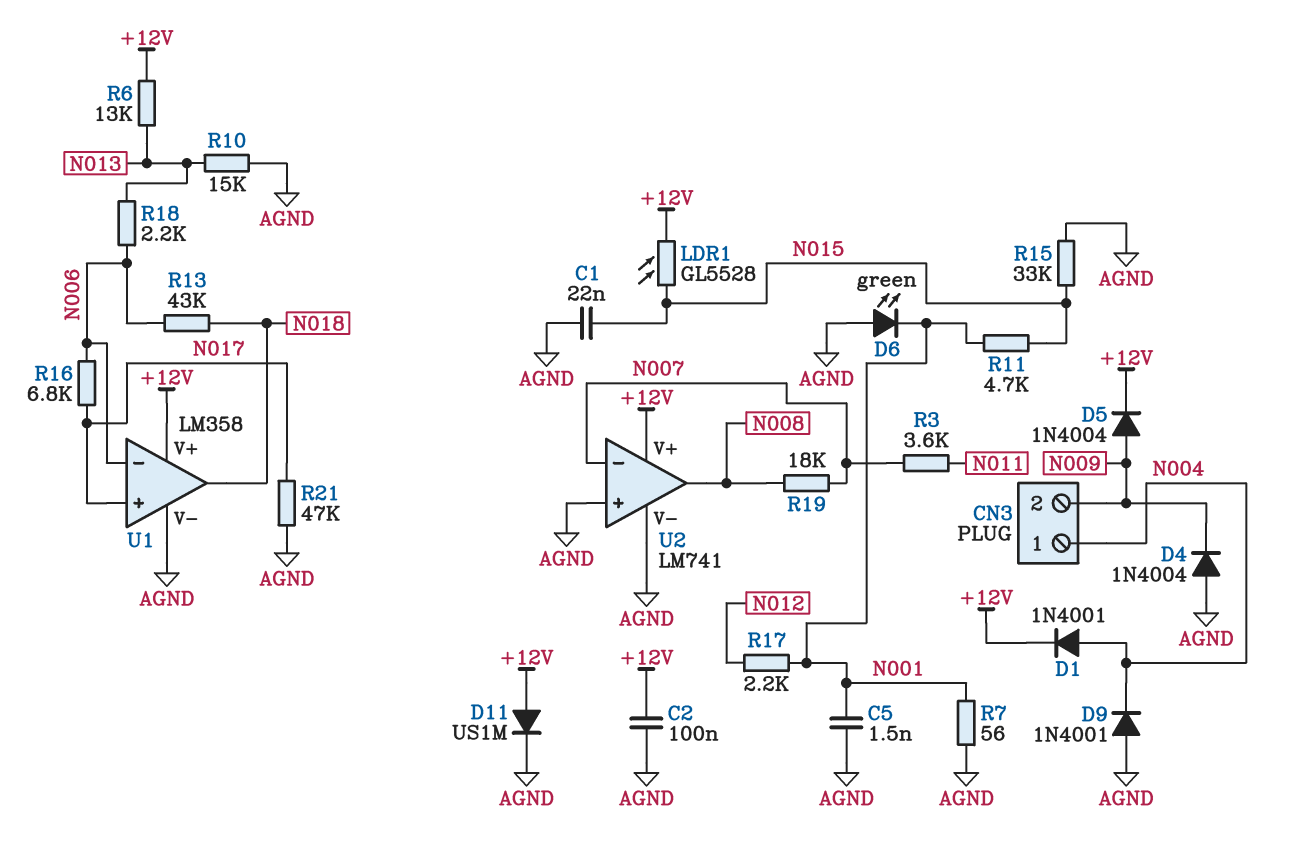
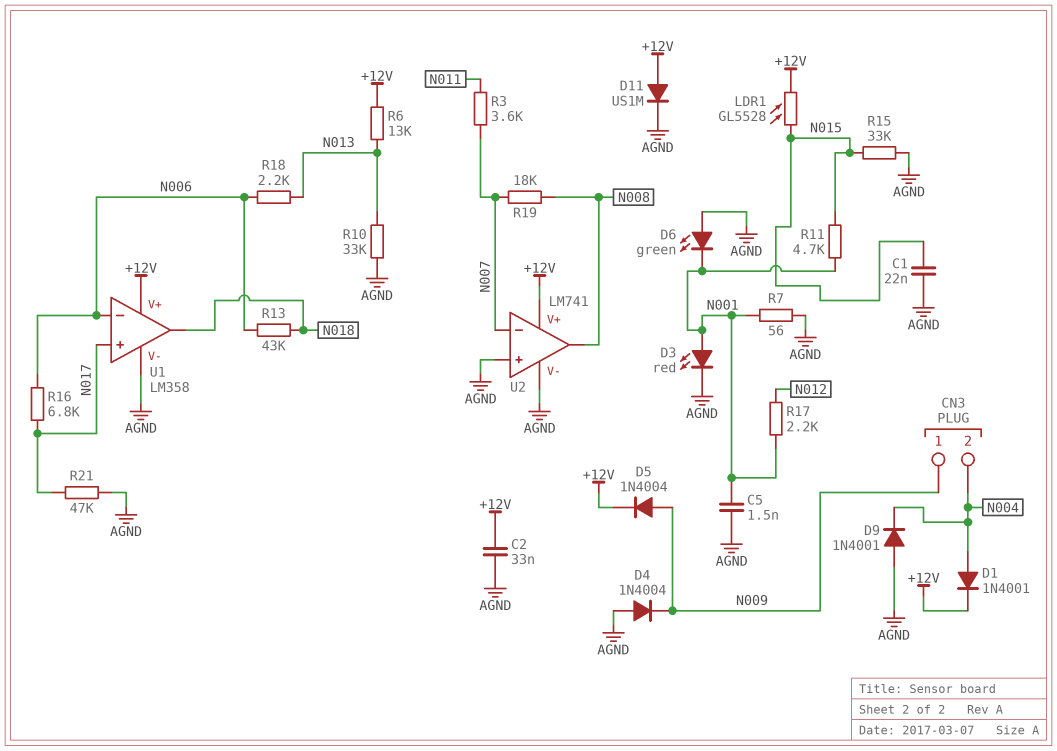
C2: 100nF (+12V, AGND) -> 33nF (+12V, AGND)
CN3 pin 1: N004 -> N009
CN3 pin 2: N009 -> N004
D3: none -> LED red (A N001, K AGND)
R10: 15k (AGND, N013) -> 33k (AGND, N013)

